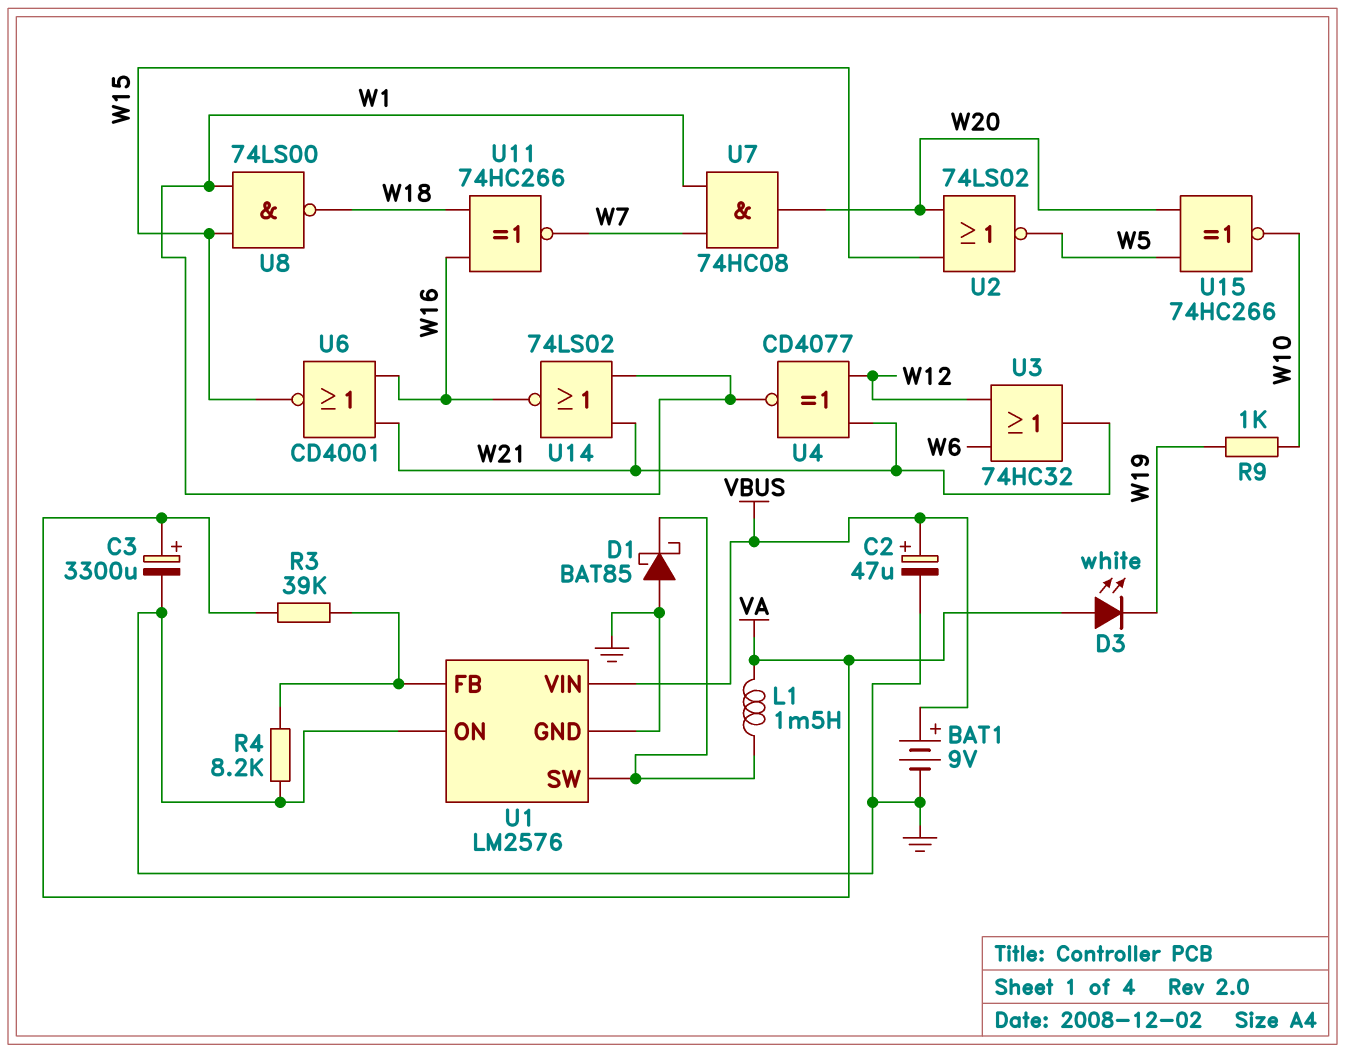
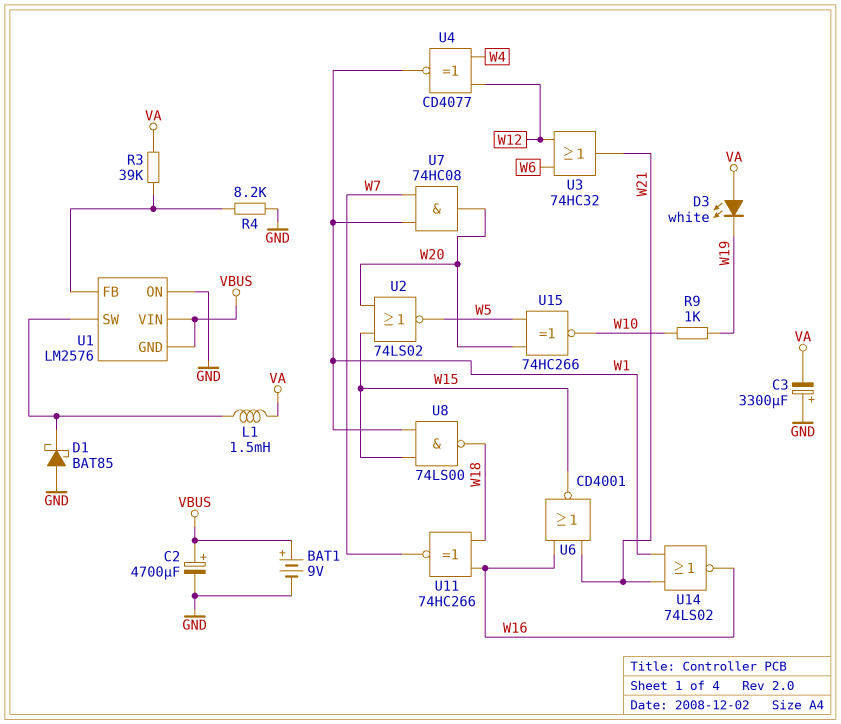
C2: 47uF (plus VBUS, minus GND) -> 4700uF (plus VBUS, minus GND)
C3: 3300uF (plus VA, minus GND) -> 3300uF (plus GND, minus VA)
U1 pin GND: GND -> VBUS
U4: XNOR CD4077 (in W12, in W21, out W1) -> XNOR CD4077 (in W4, in W12, out W1)

